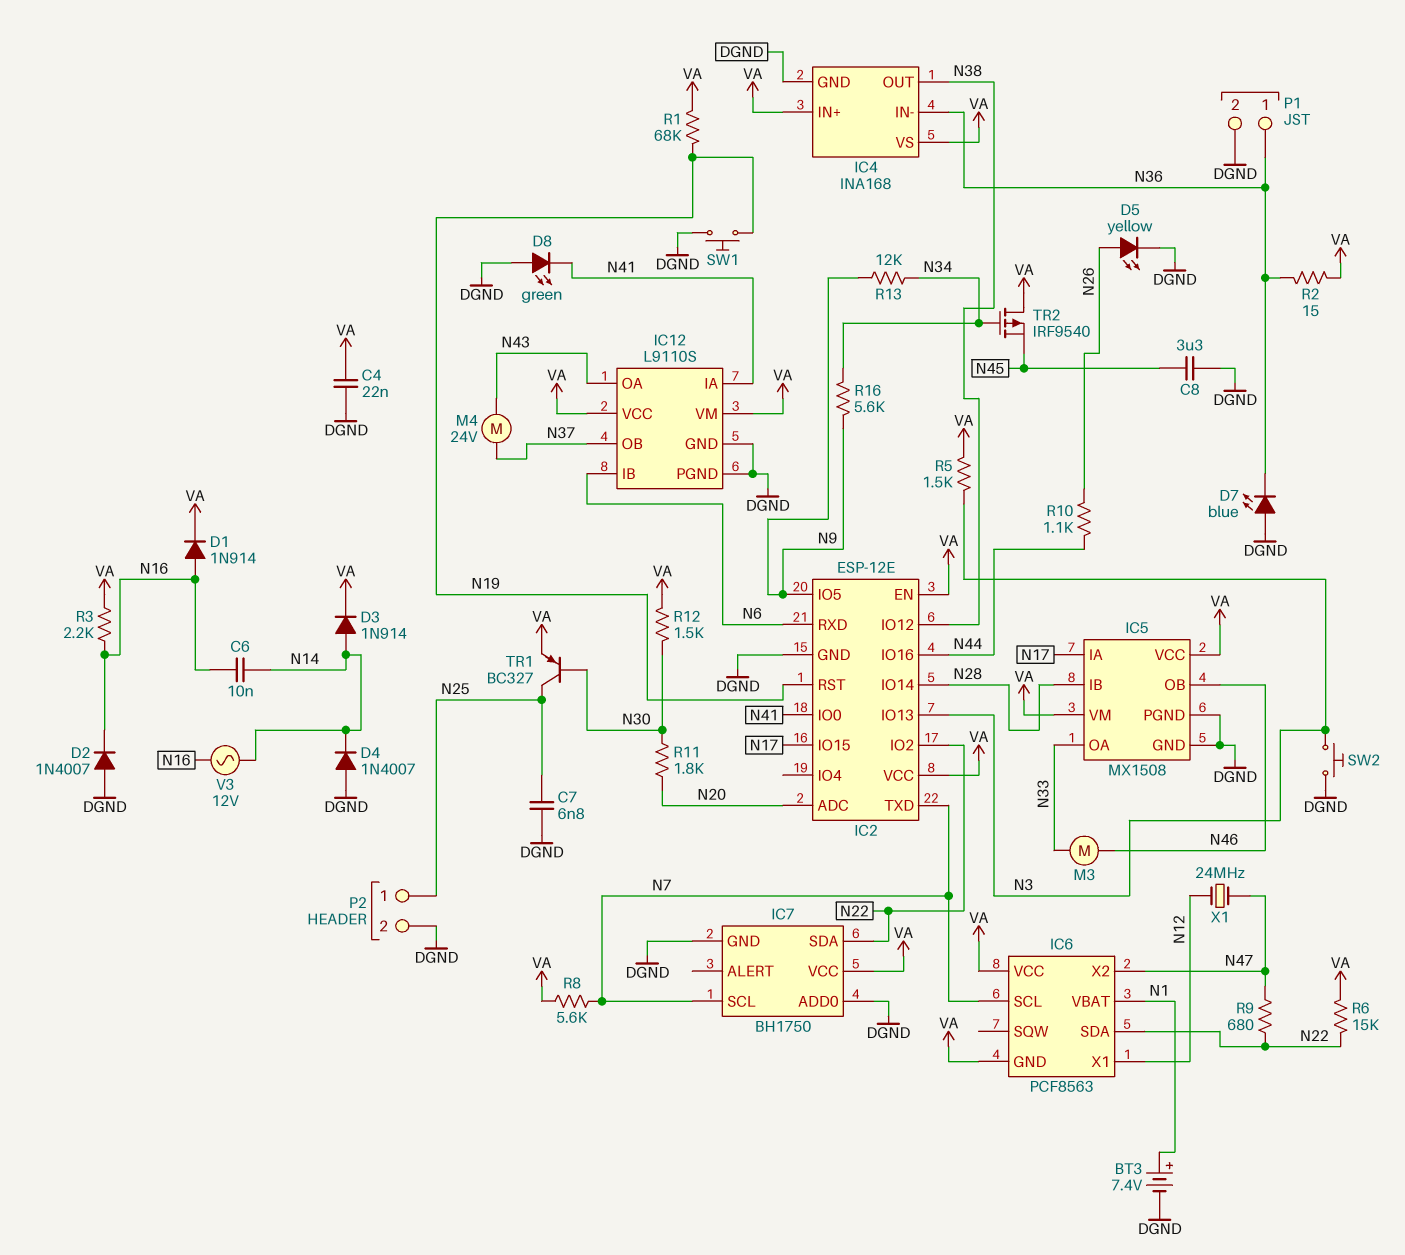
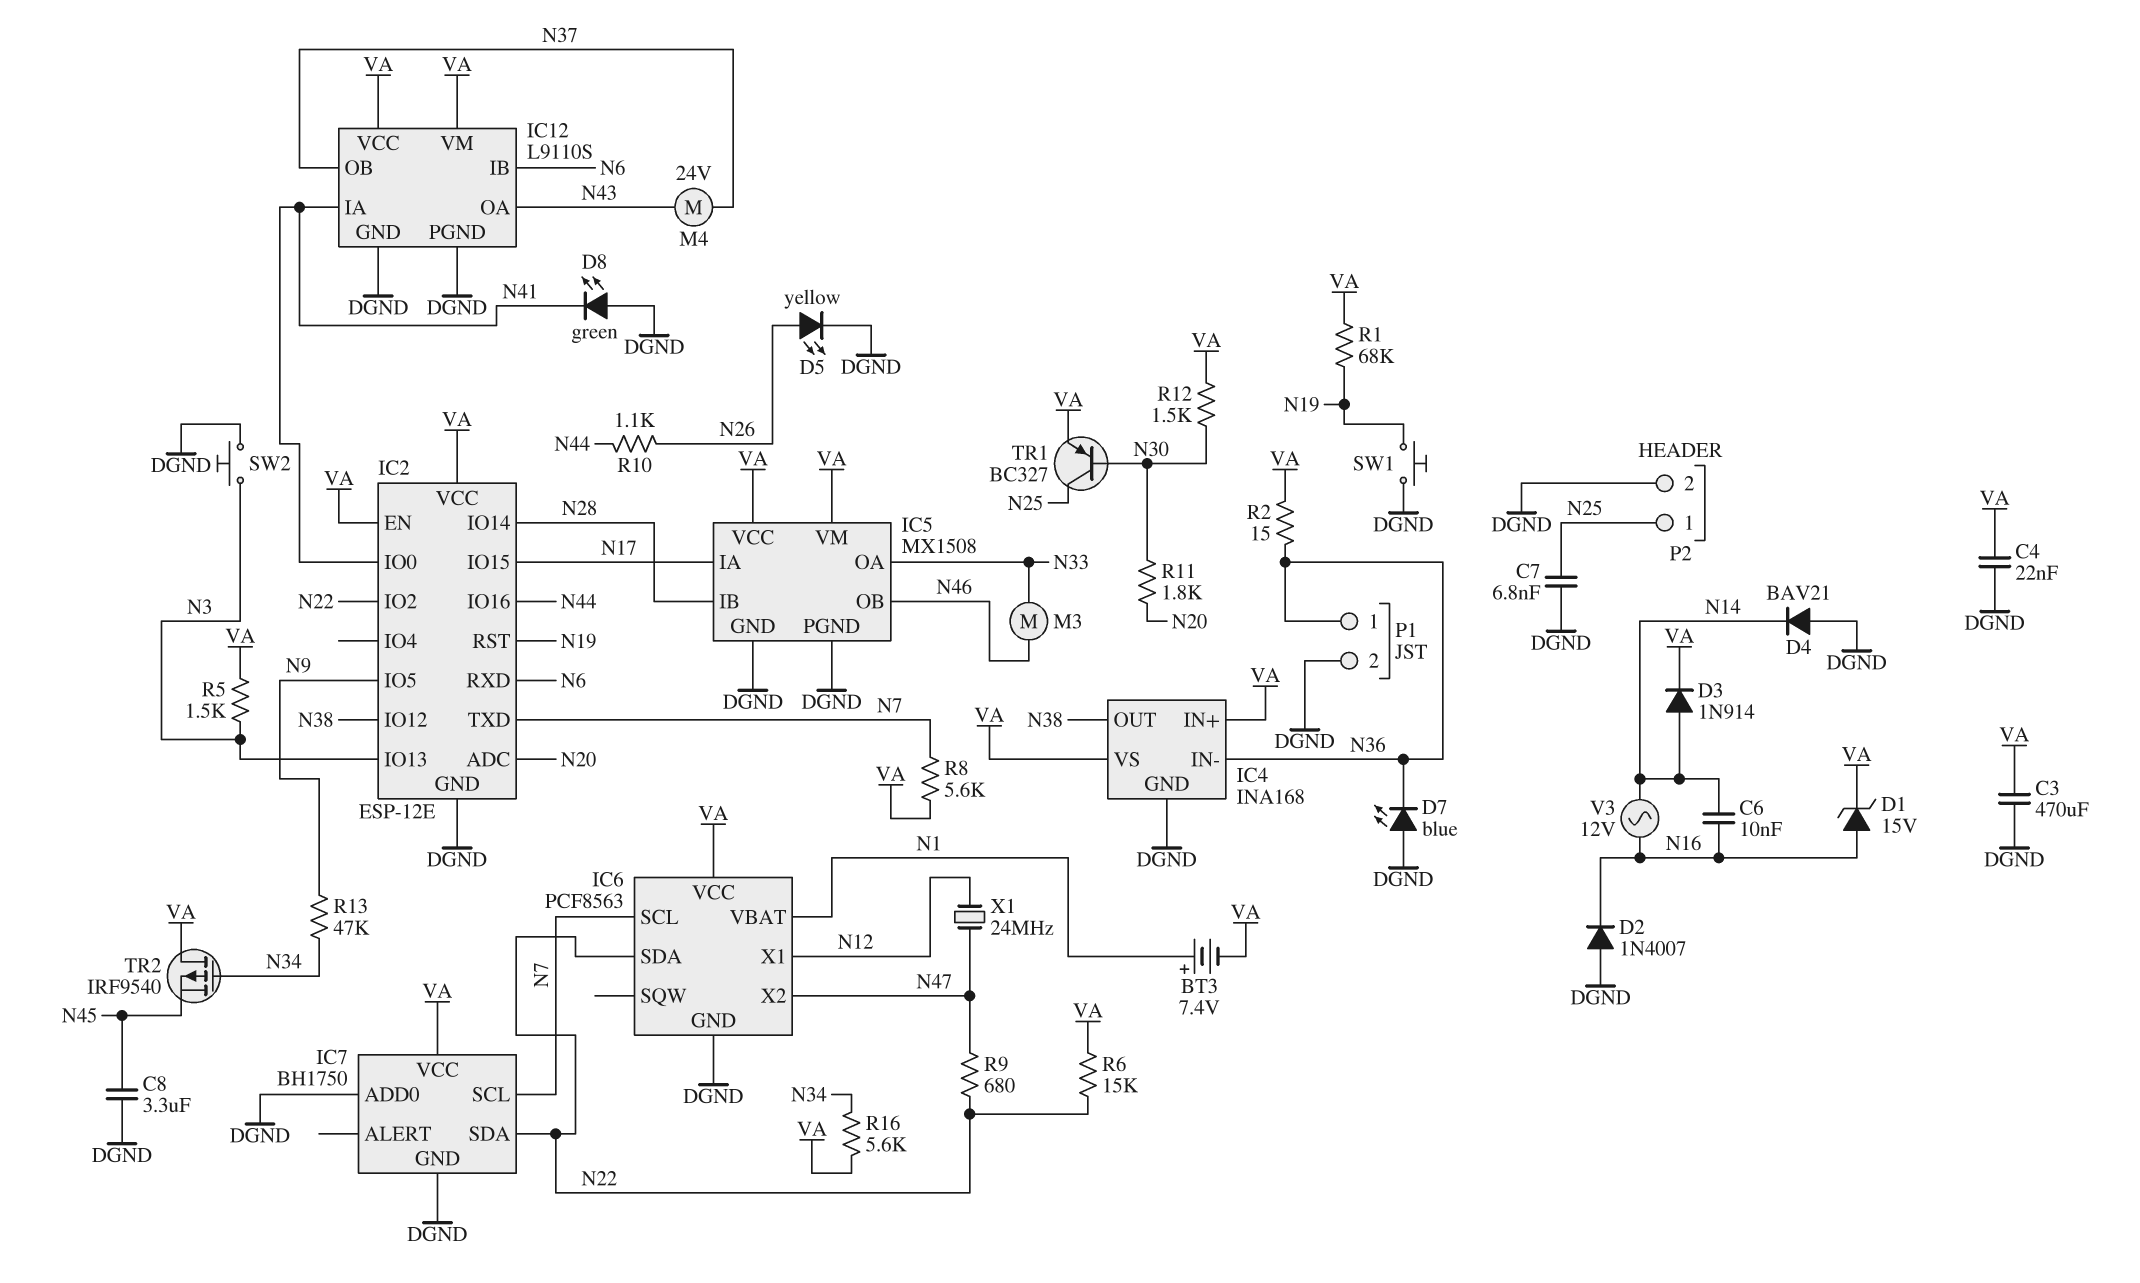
BT3: 7.4V (plus N1, minus DGND) -> 7.4V (plus N1, minus VA)
C3: none -> 470uF (DGND, VA)
D1: diode 1N914 (A N16, K VA) -> zener 15V (A N16, K VA)
D4: diode 1N4007 (A DGND, K N14) -> diode BAV21 (A DGND, K N14)
IC6 pin GND: VA -> DGND
R3: 2.2k (N16, VA) -> none
R13: 12k (N9, N34) -> 47k (N9, N34)
R16: 5.6k (N9, N34) -> 5.6k (N34, VA)

